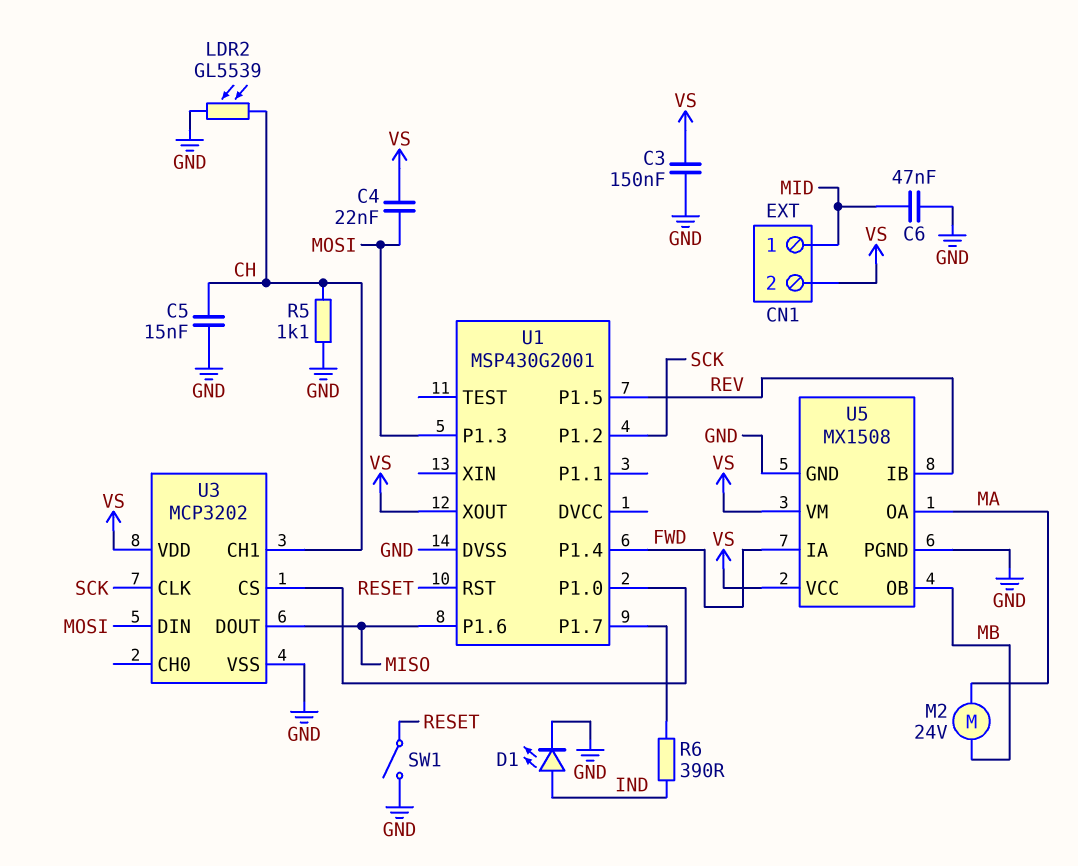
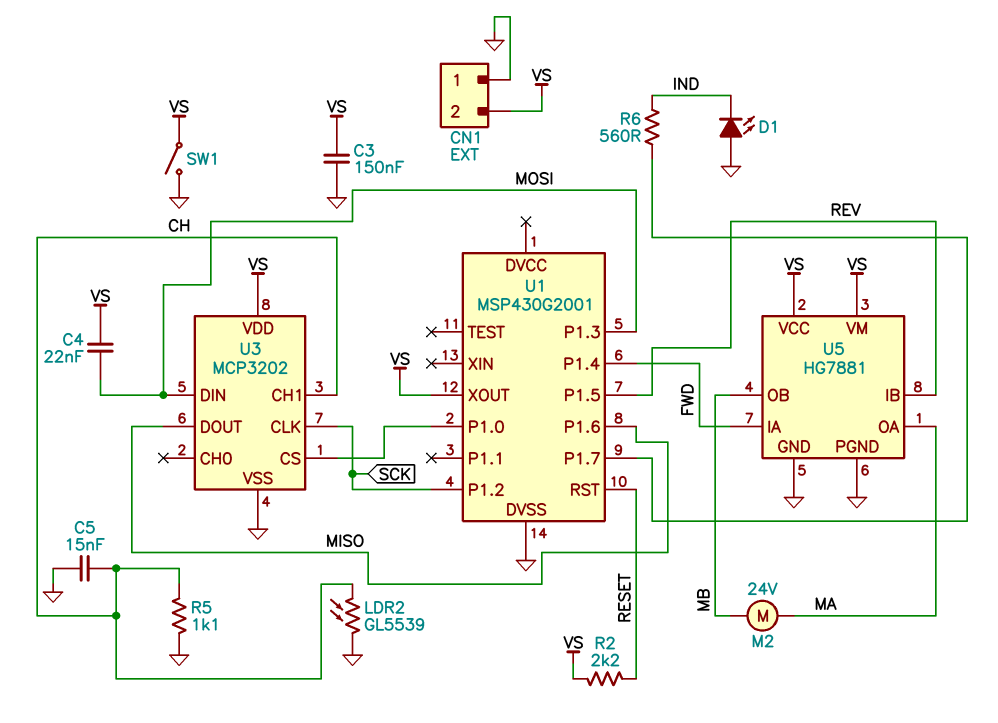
C6: 47nF (GND, MID) -> none
CN1 pin 1: MID -> GND
D1: LED (A IND, K GND) -> LED (A GND, K IND)
R2: none -> 2.2k (RESET, VS)
R6: 390 (IND, U1/P1.7) -> 560 (IND, U1/P1.7)
SW1: switch (GND, RESET) -> switch (GND, VS)
U5: MX1508 -> HG7881

